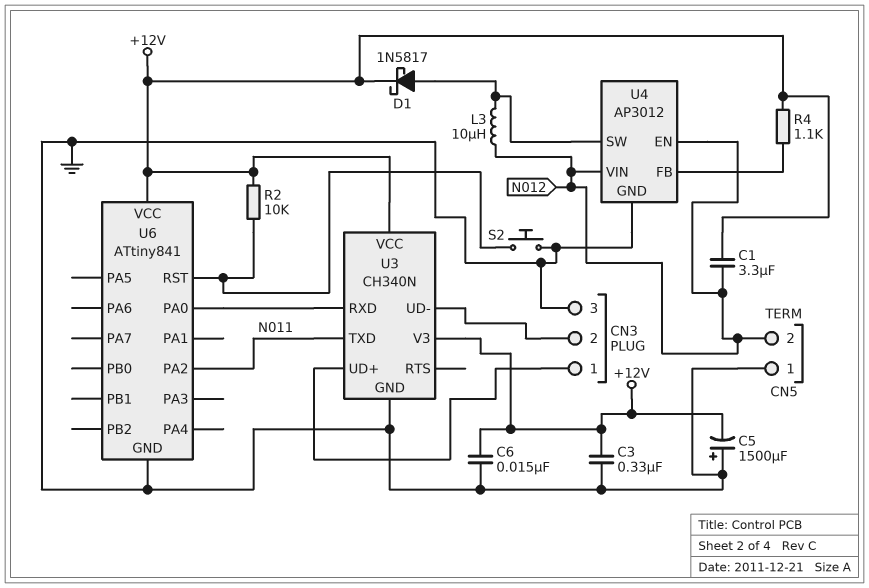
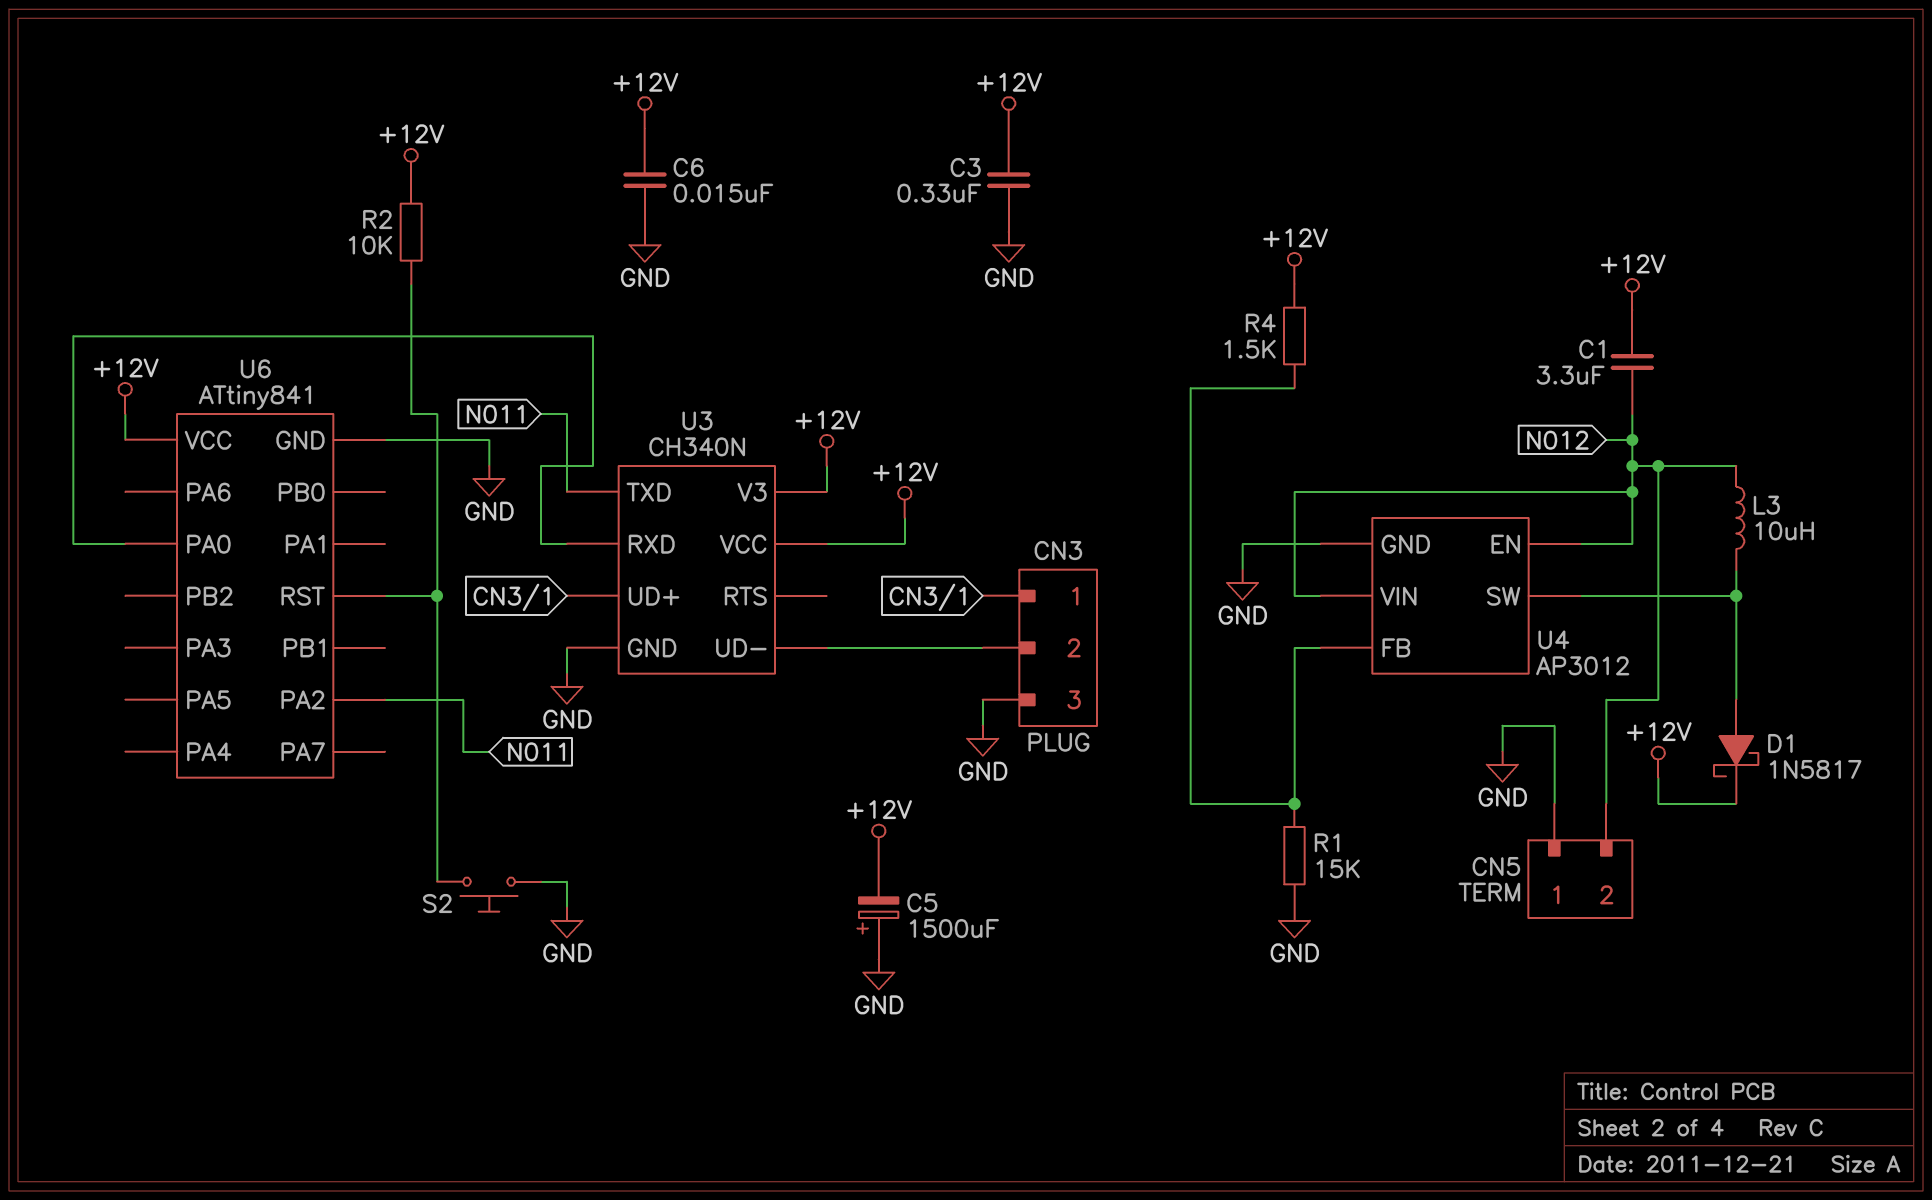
R1: none -> 15k (GND, U4/FB)
R4: 1.1k (+12V, U4/FB) -> 1.5k (+12V, U4/FB)

